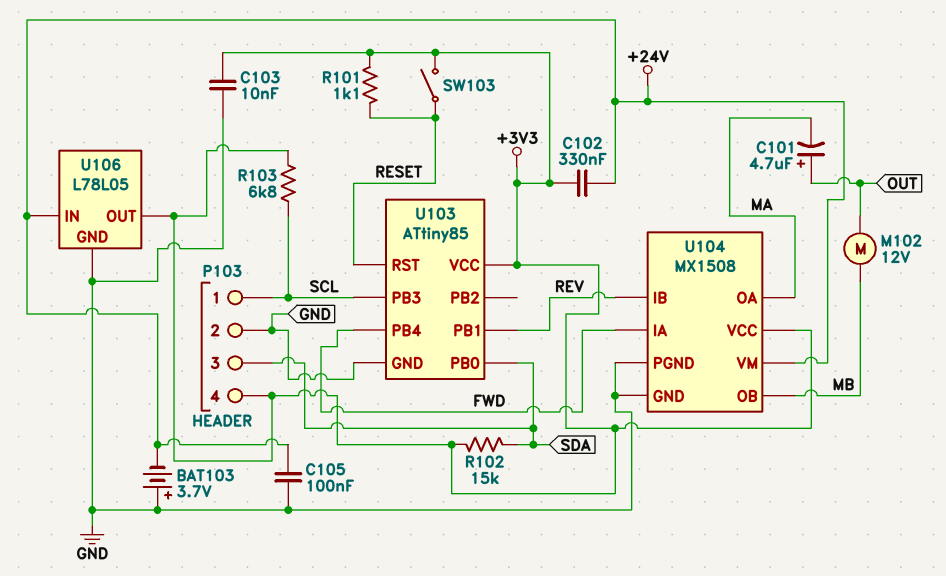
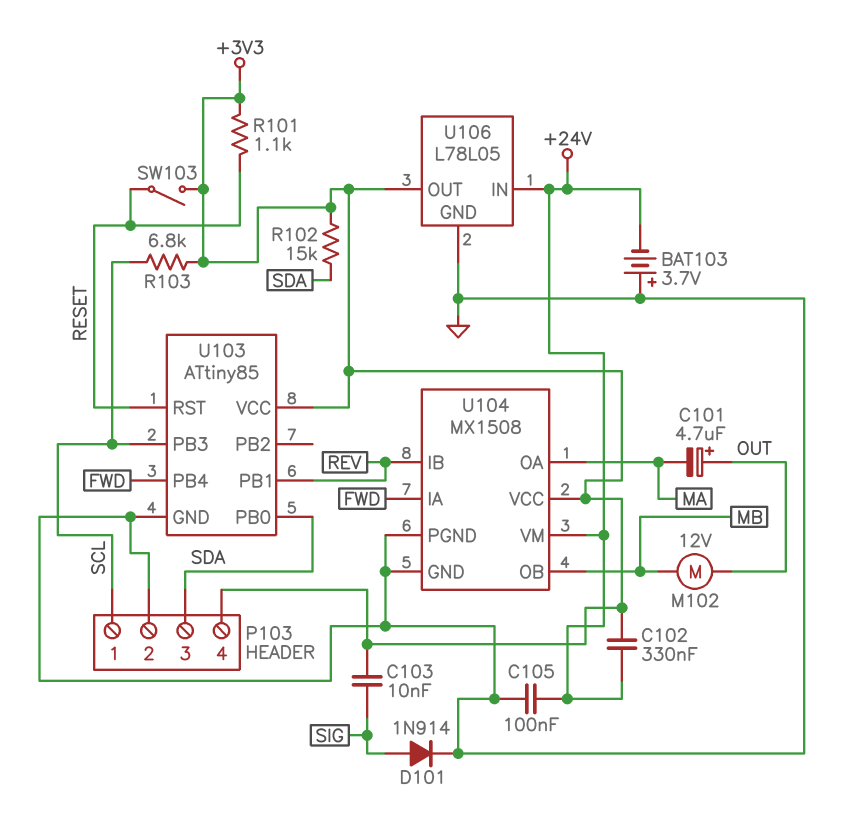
C103: 10nF (+3V3, GND) -> 10nF (+3V3, SIG)
D101: none -> diode 1N914 (A SIG, K GND)

